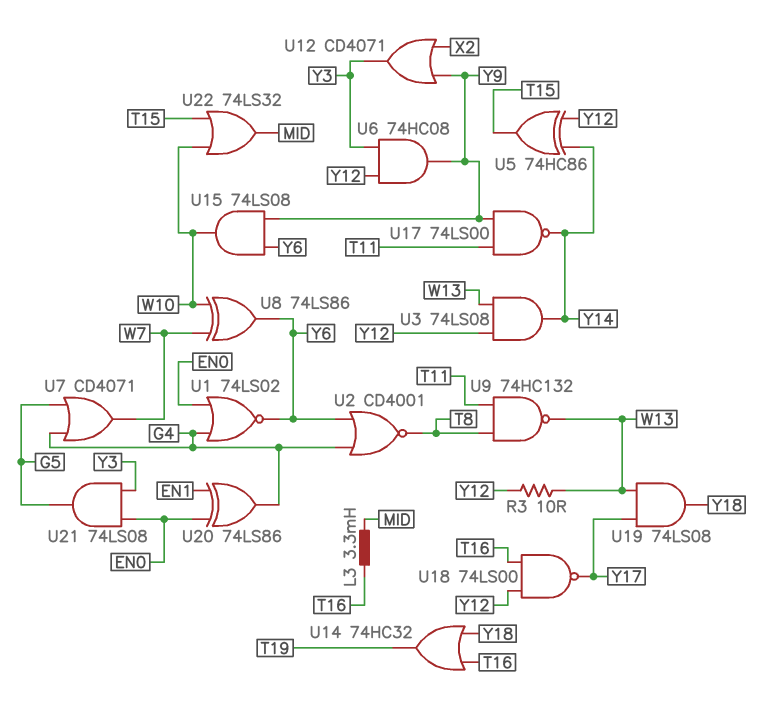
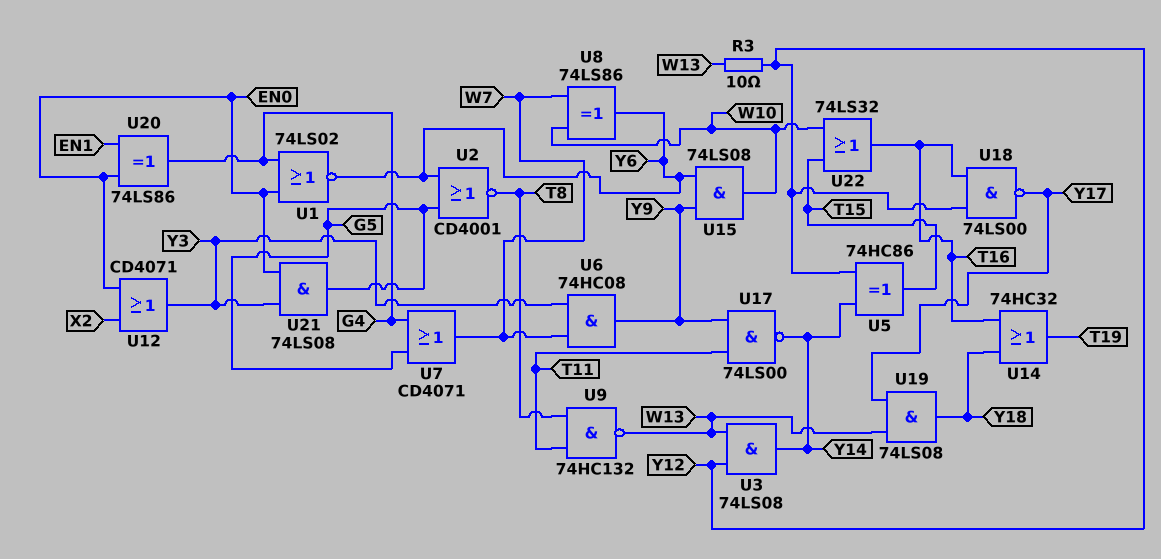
L3: 3.3mH (MID, T16) -> none
U2: NOR CD4001 (in G4, in Y6, out T8) -> NOR CD4001 (in G5, in Y6, out T8)
U6: AND 74HC08 (in Y3, in Y12, out Y9) -> AND 74HC08 (in W7, in Y3, out Y9)
U12: OR CD4071 (in X2, in Y9, out Y3) -> OR CD4071 (in EN0, in X2, out Y3)
U22: OR 74LS32 (in T15, in W10, out MID) -> OR 74LS32 (in T15, in W10, out T16)

